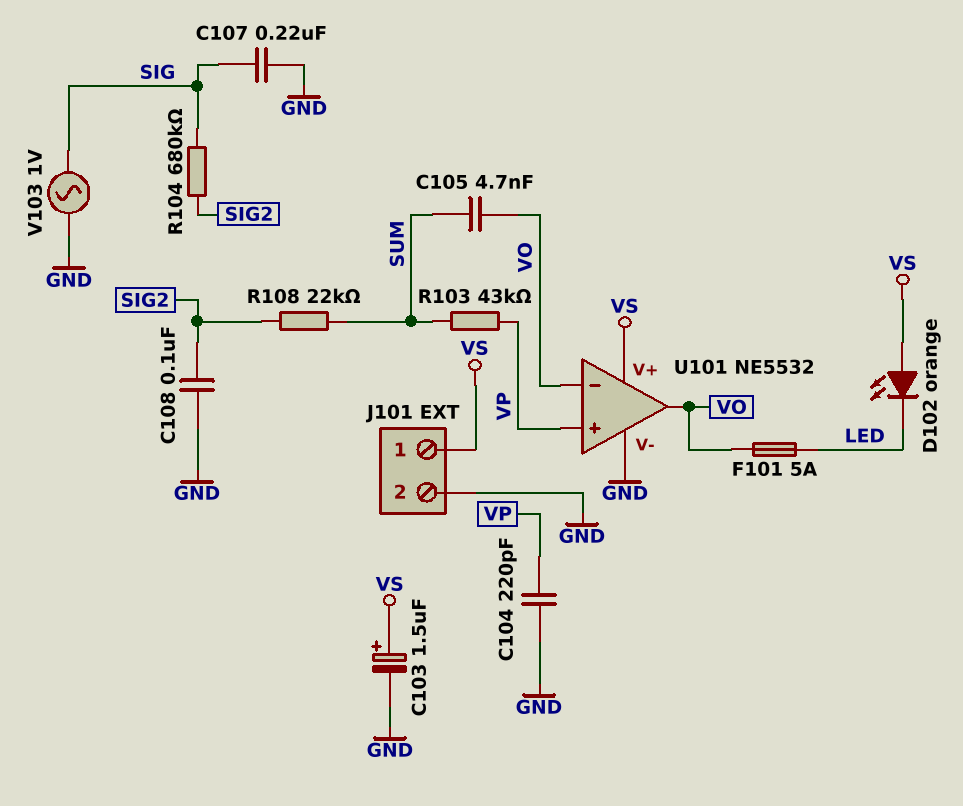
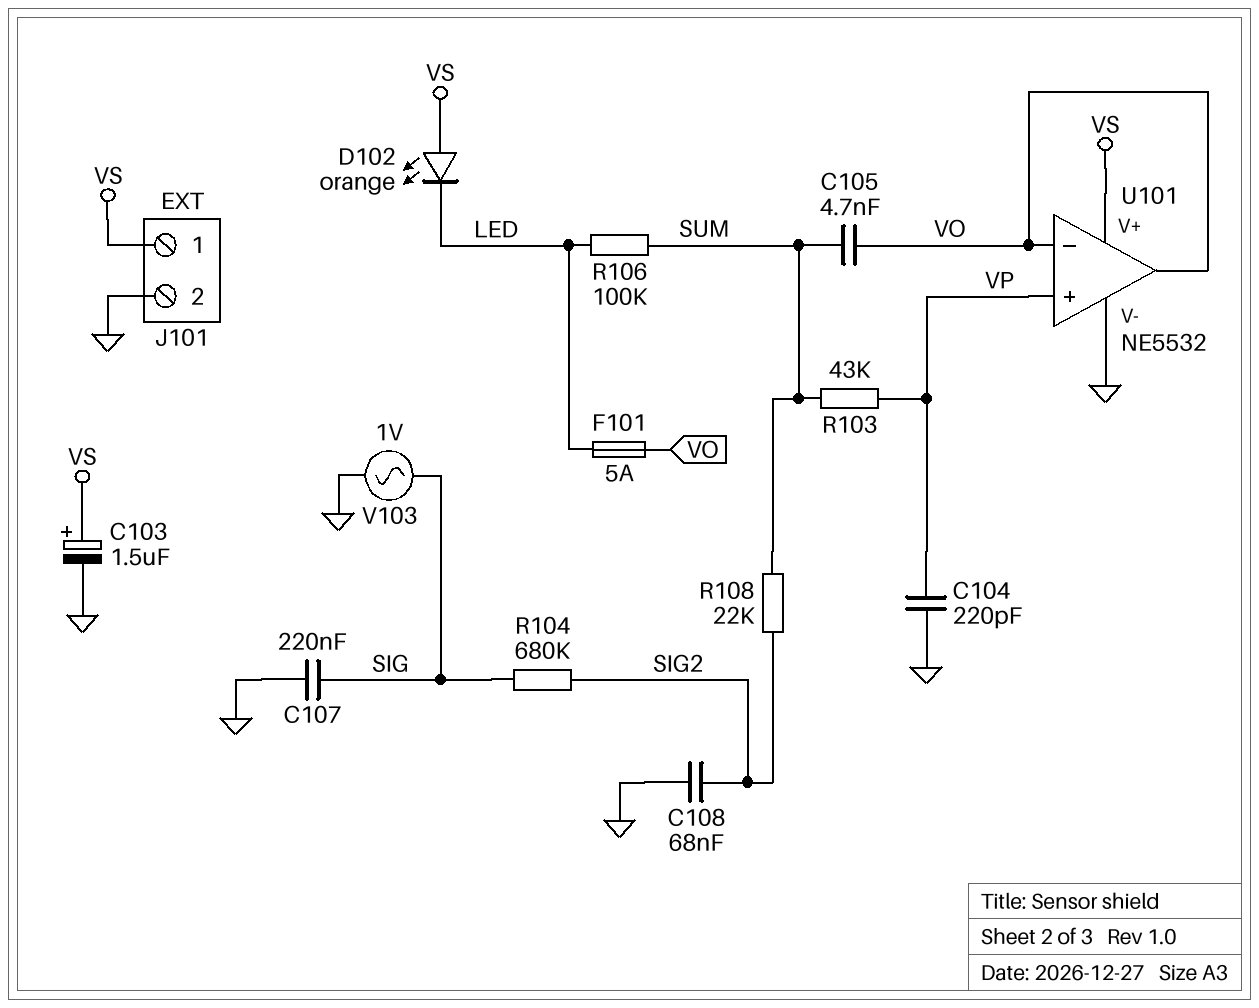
C108: 100nF (GND, SIG2) -> 68nF (GND, SIG2)
R106: none -> 100k (LED, SUM)

